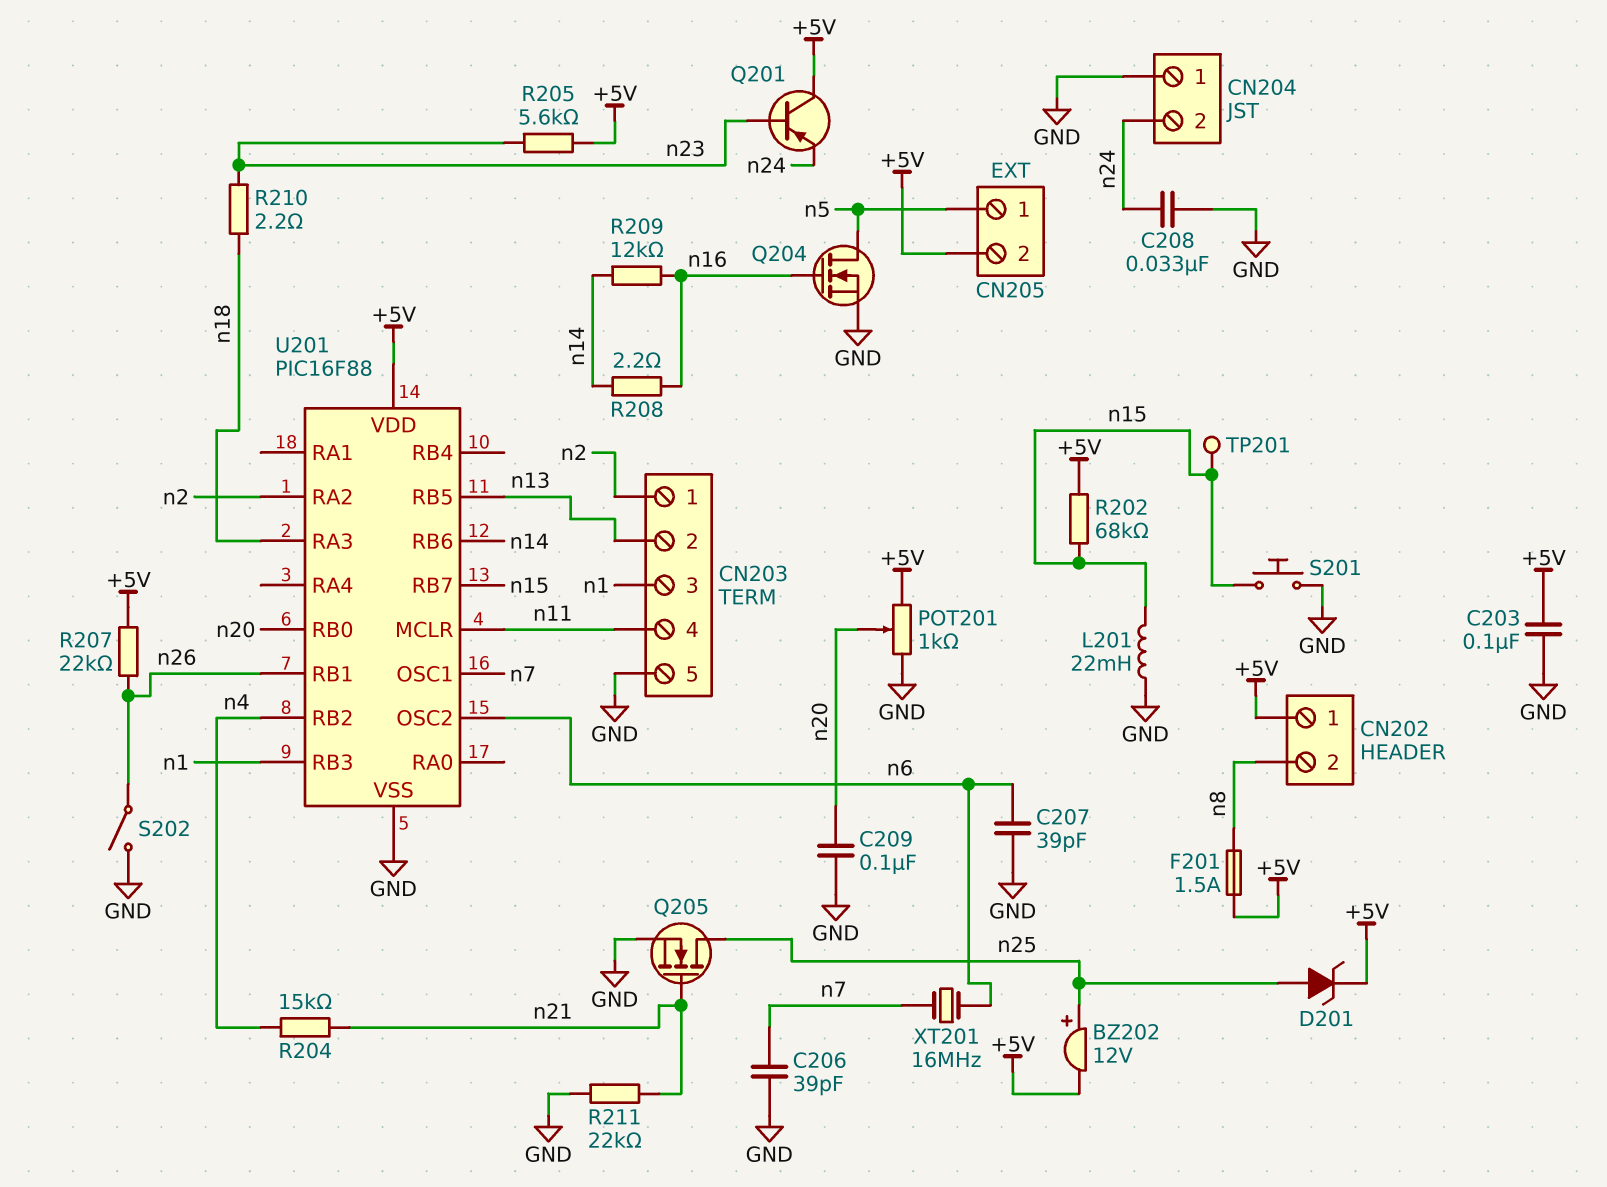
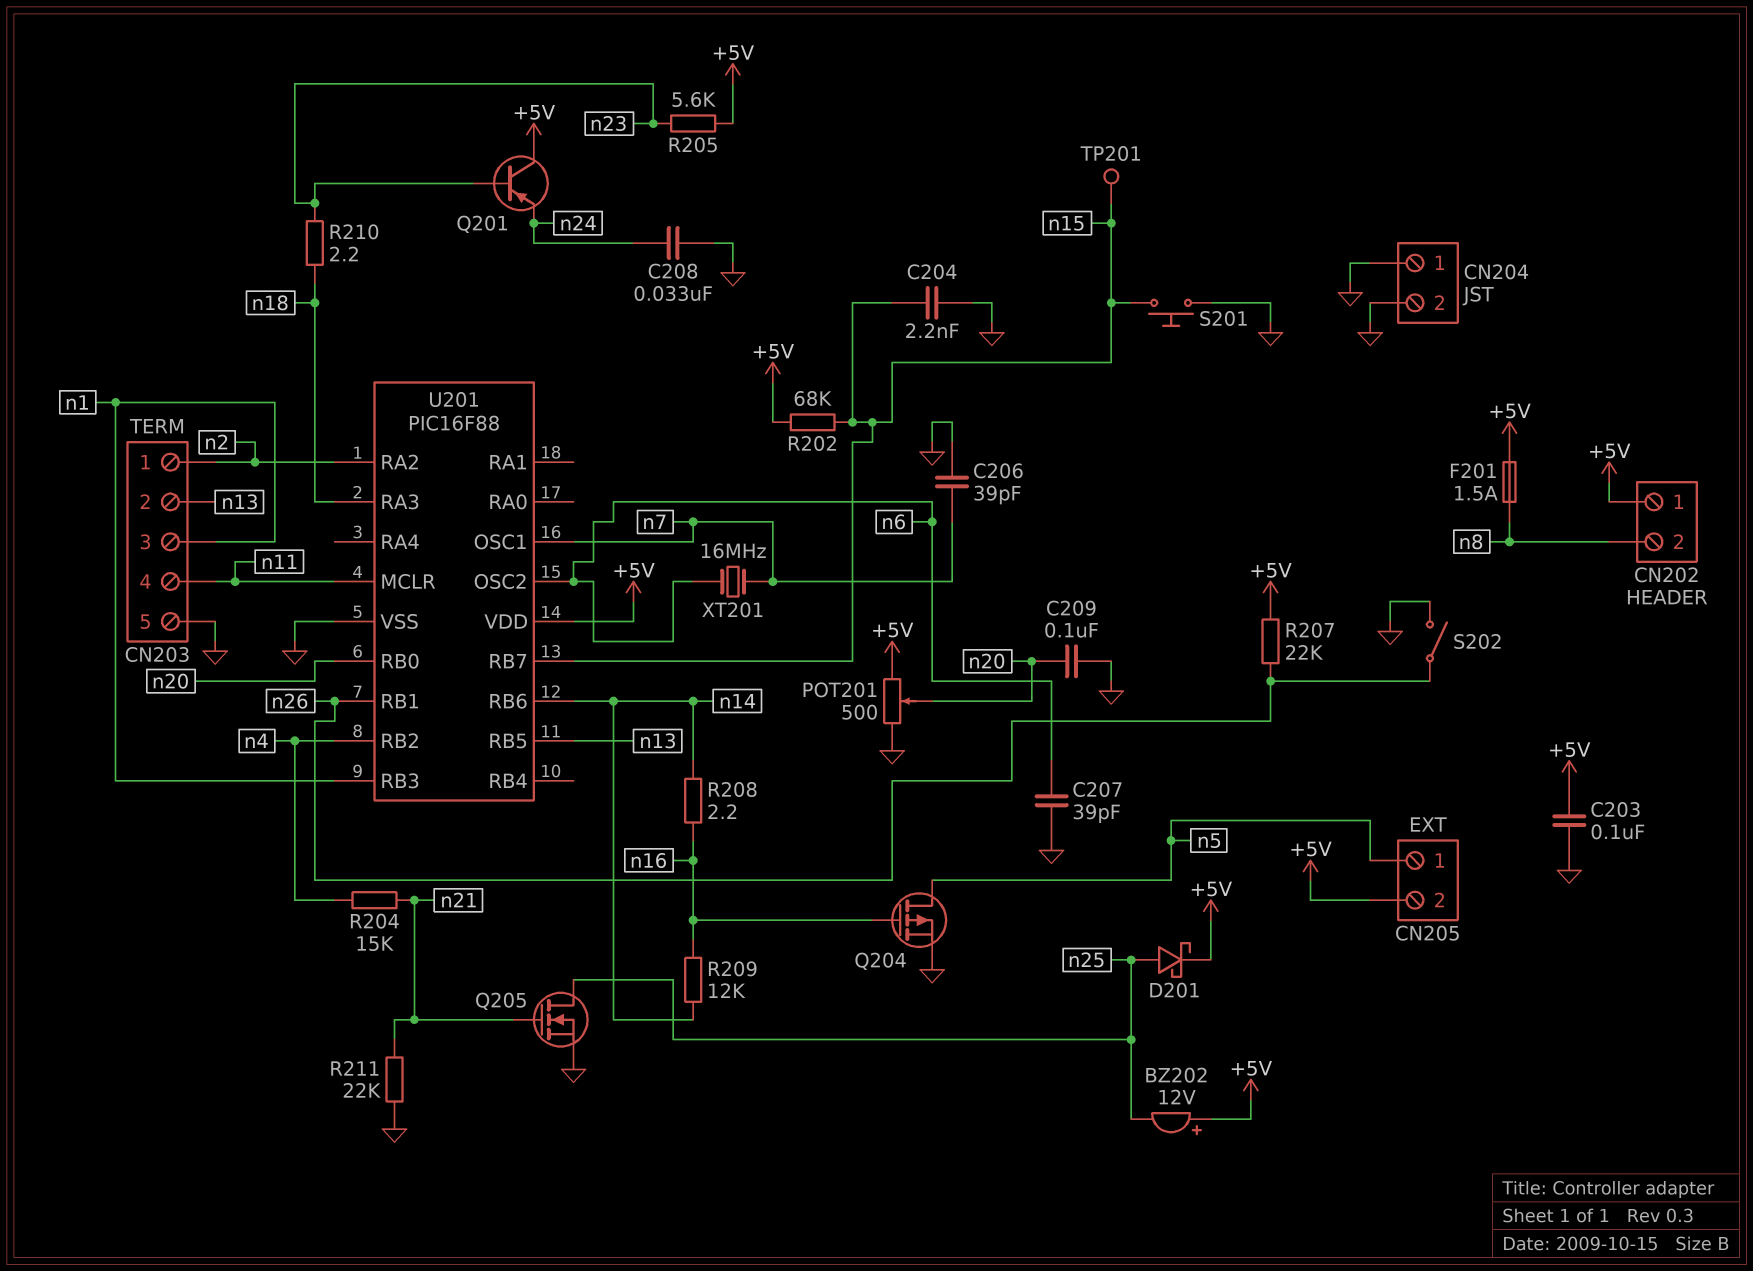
BZ202: buzzer 12V (plus n25, minus +5V) -> buzzer 12V (plus +5V, minus n25)
C204: none -> 2.2nF (GND, n15)
CN204 pin 2: n24 -> GND
D201: zener (A n25, K +5V) -> schottky (A n25, K +5V)
L201: 22mH (GND, n15) -> none
POT201: 1k (+5V, GND, wiper n20) -> 500 (+5V, GND, wiper n20)
Q204: NMOS (G n16, D n5, S GND) -> PMOS (G n16, D n5, S GND)

